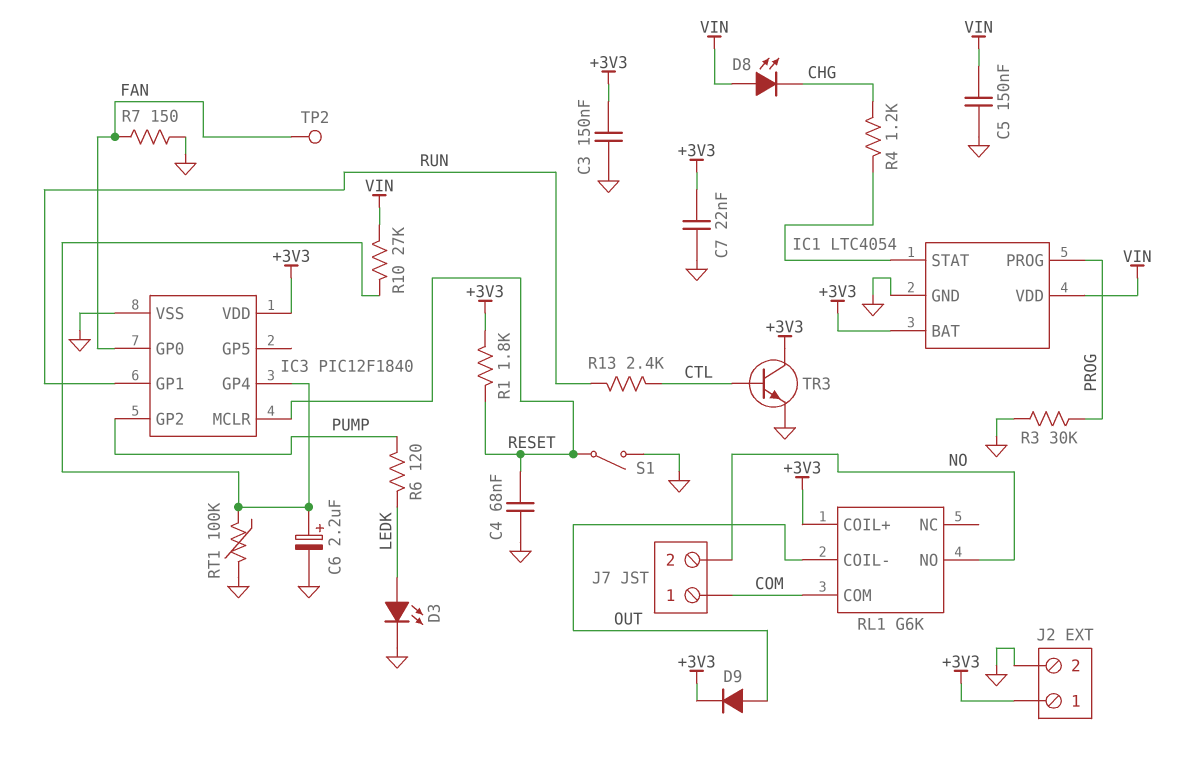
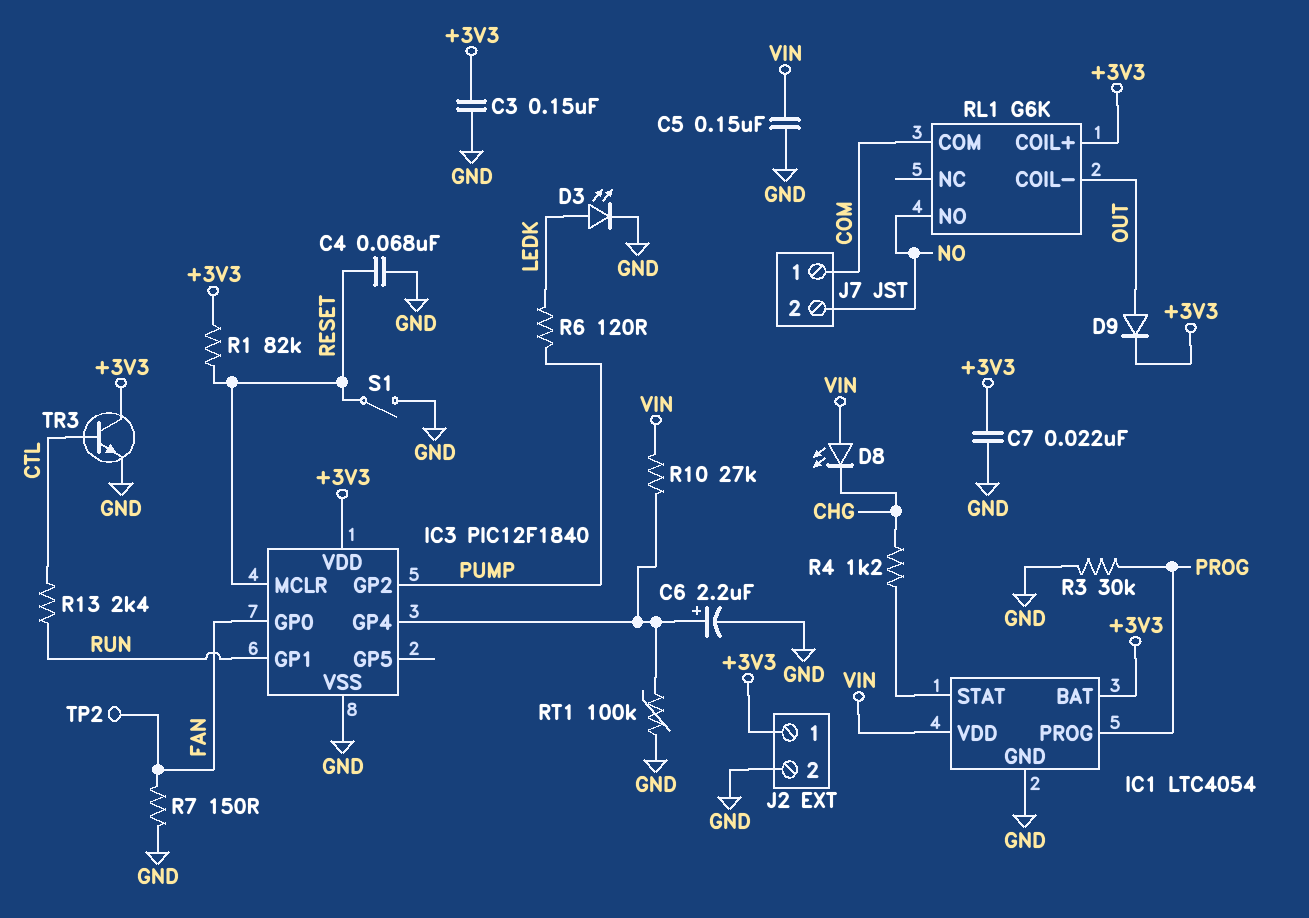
R1: 1.8k (+3V3, RESET) -> 82k (+3V3, RESET)

